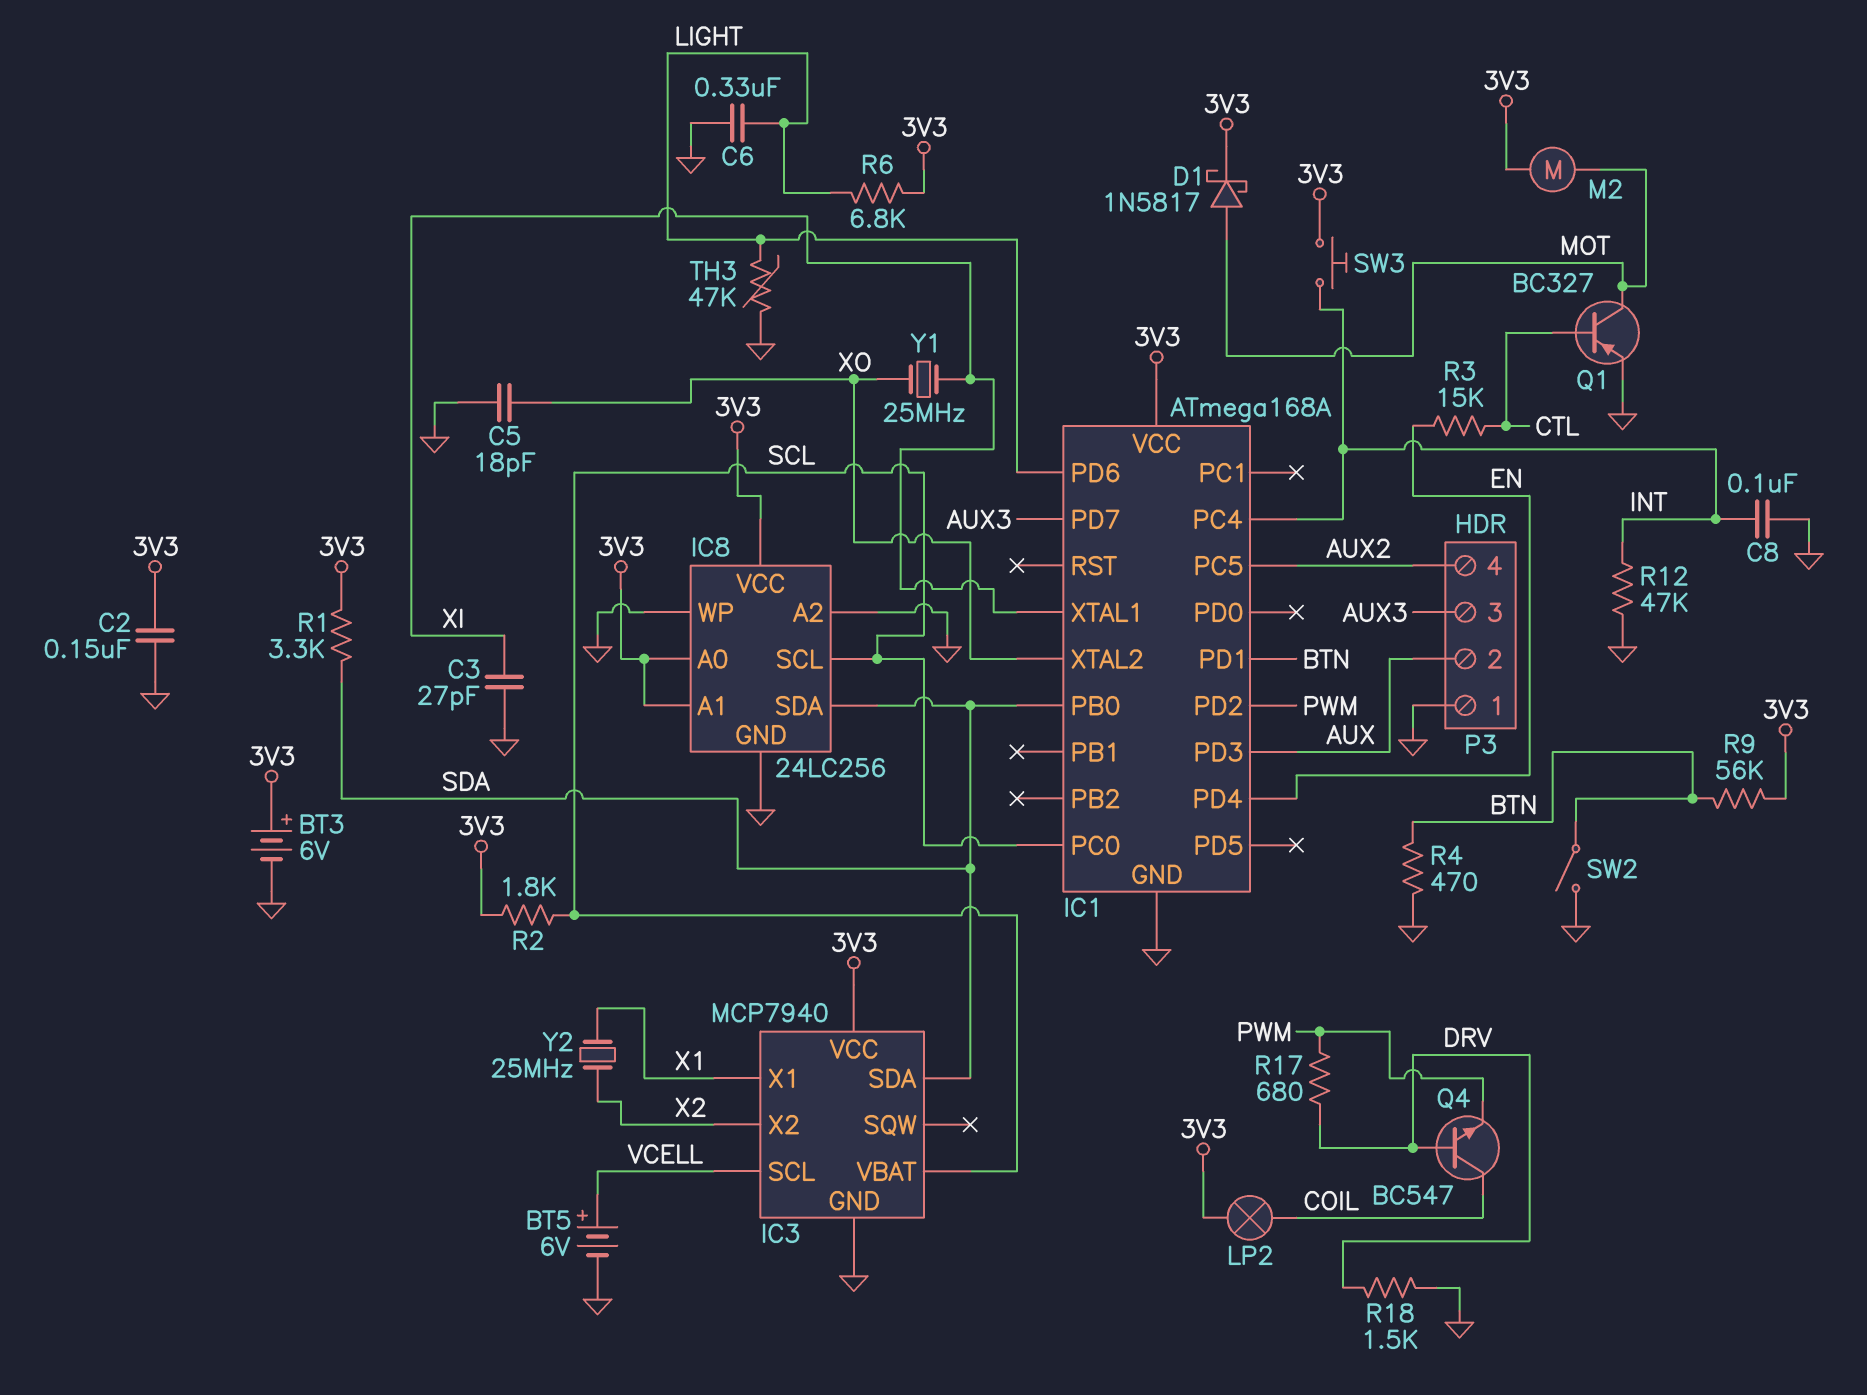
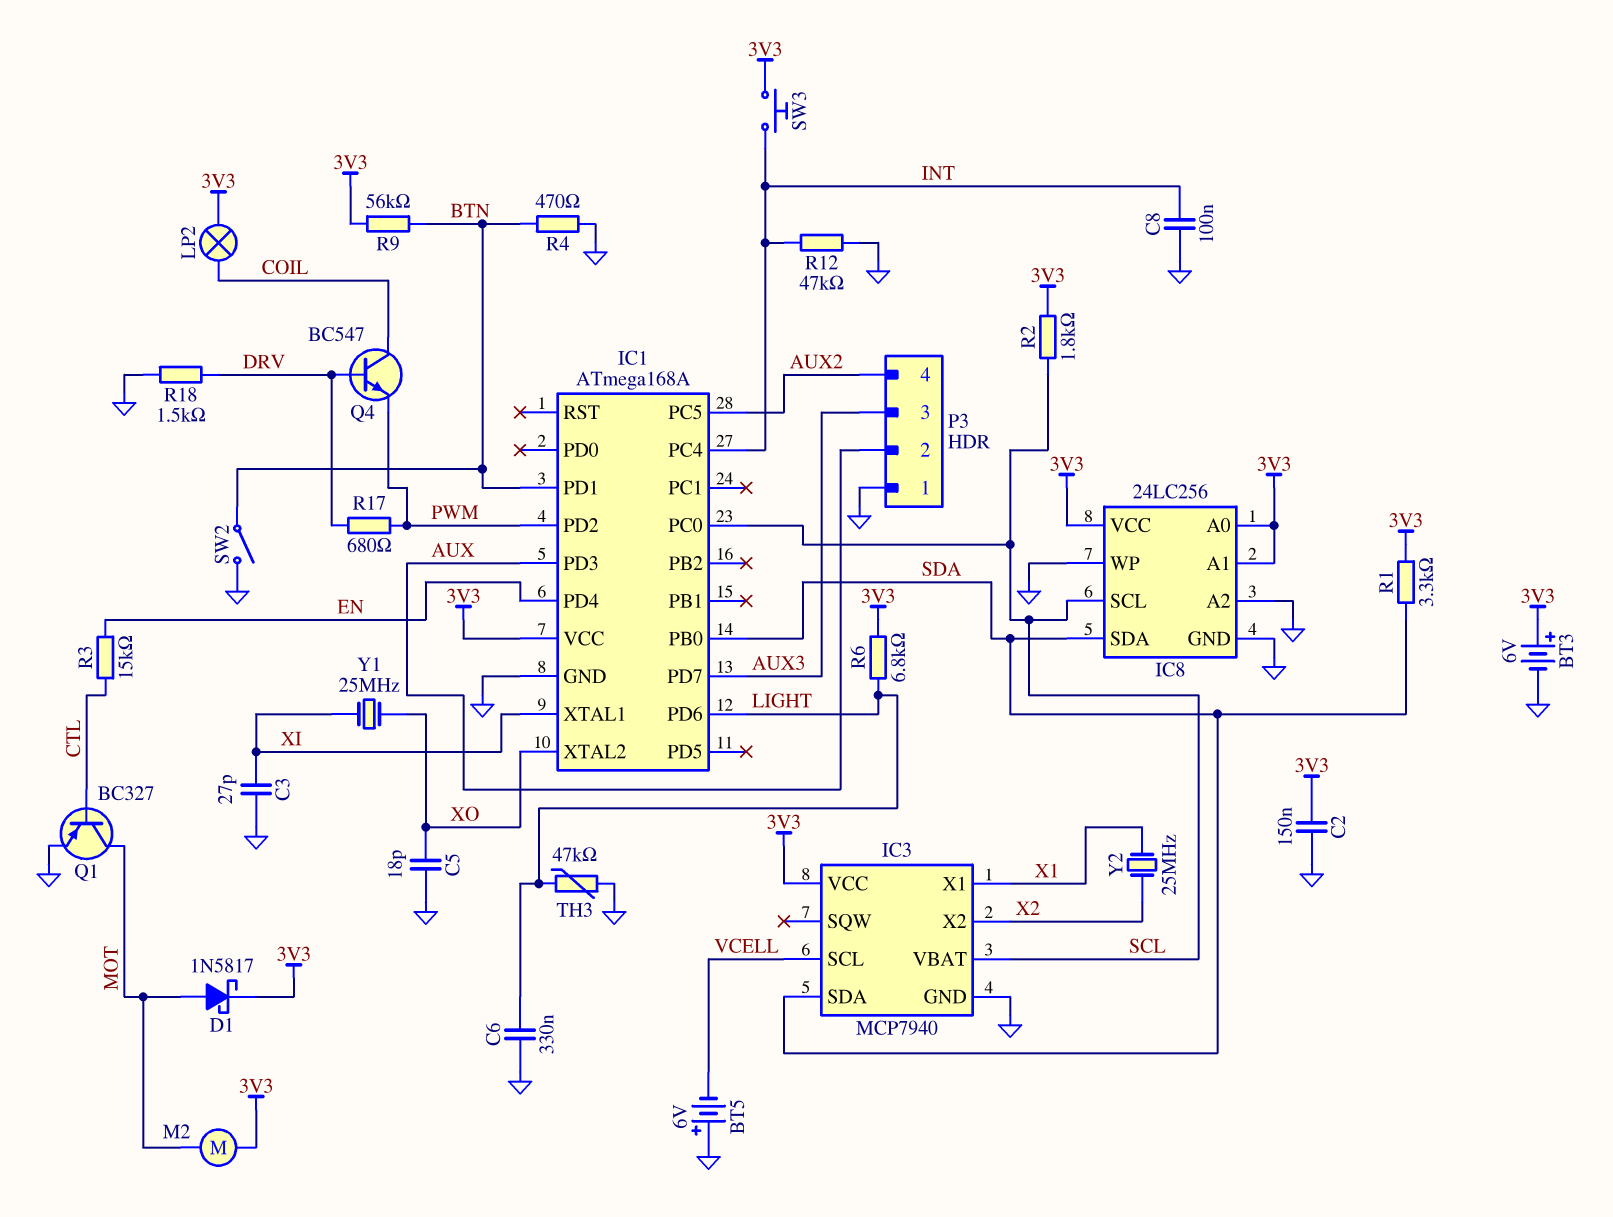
BT5: 6V (plus VCELL, minus GND) -> 6V (plus GND, minus VCELL)

